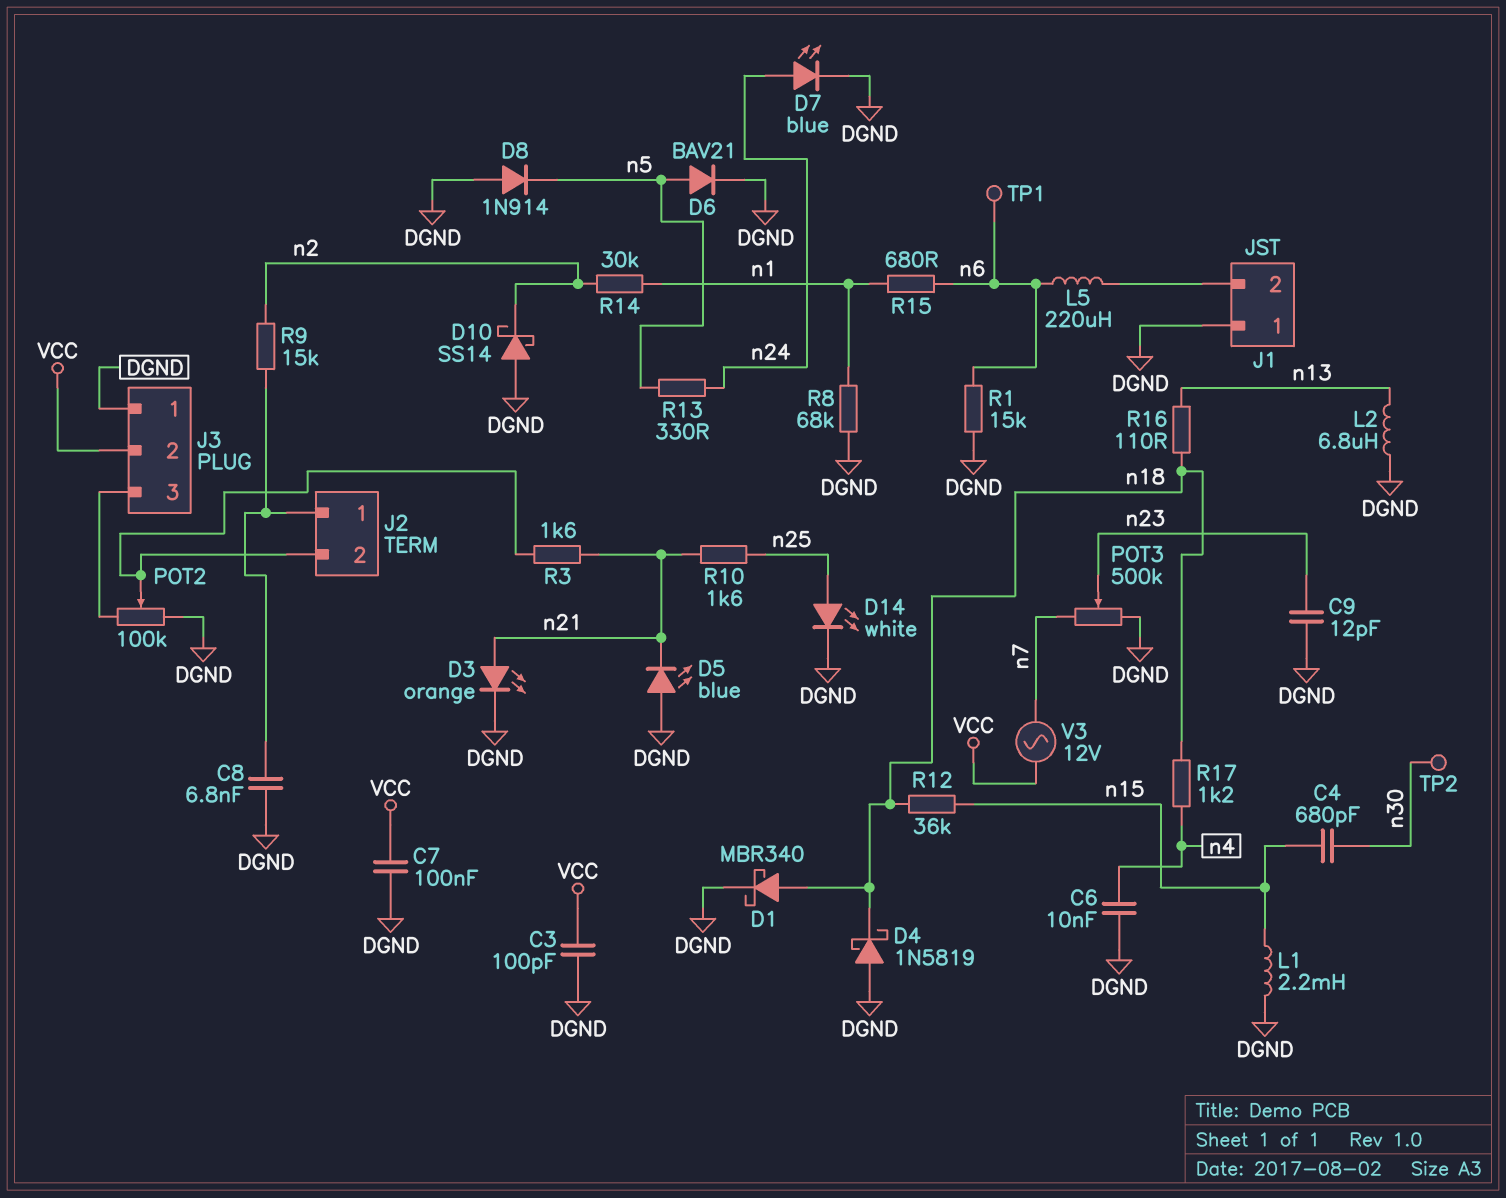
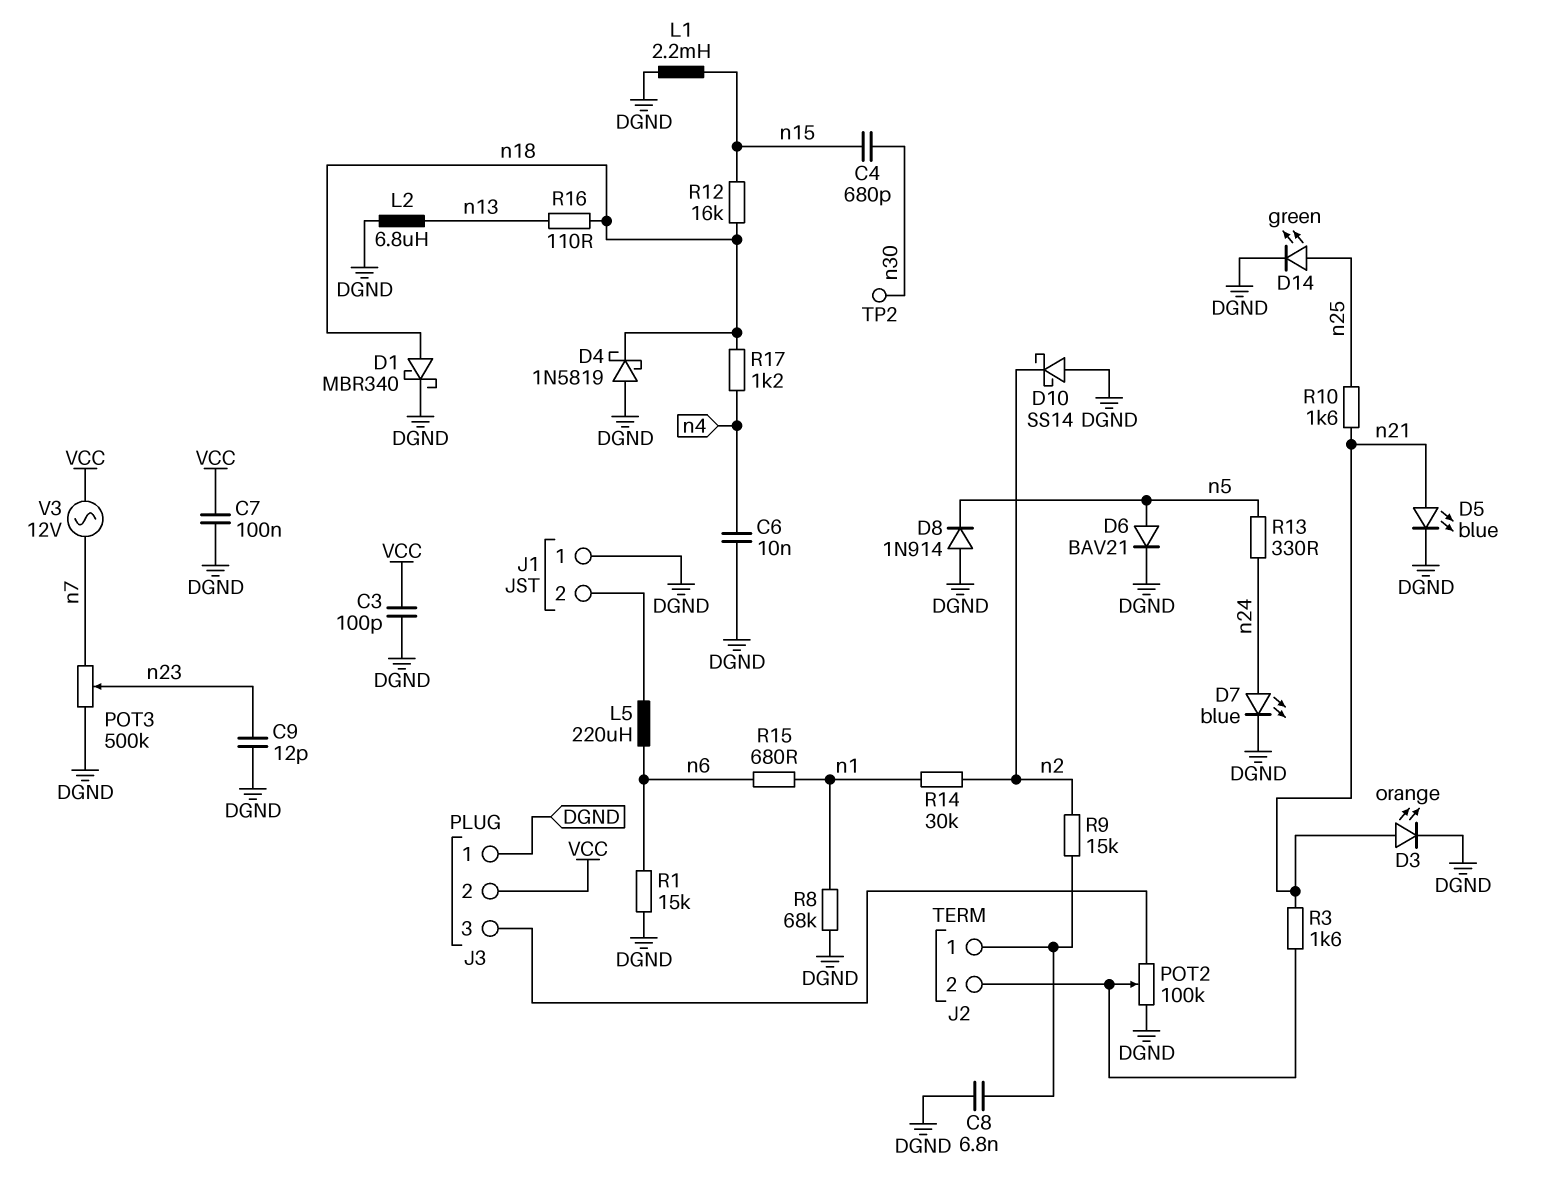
D5: LED blue (A DGND, K n21) -> LED blue (A n21, K DGND)
D14: LED white (A n25, K DGND) -> LED green (A n25, K DGND)
R12: 36k (n15, n18) -> 16k (n15, n18)
TP1: test point (n6) -> none

